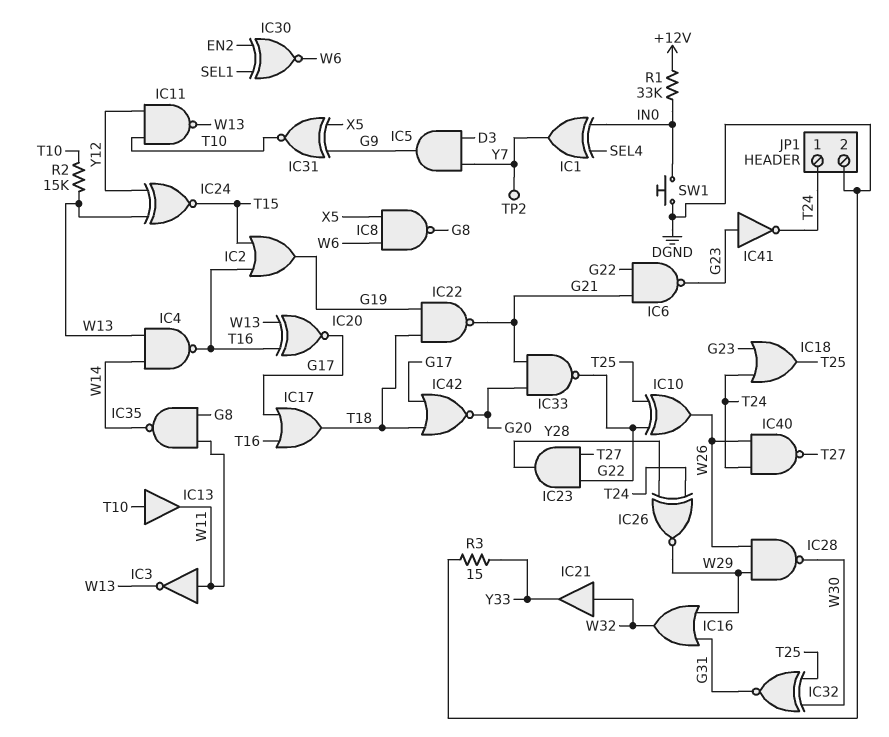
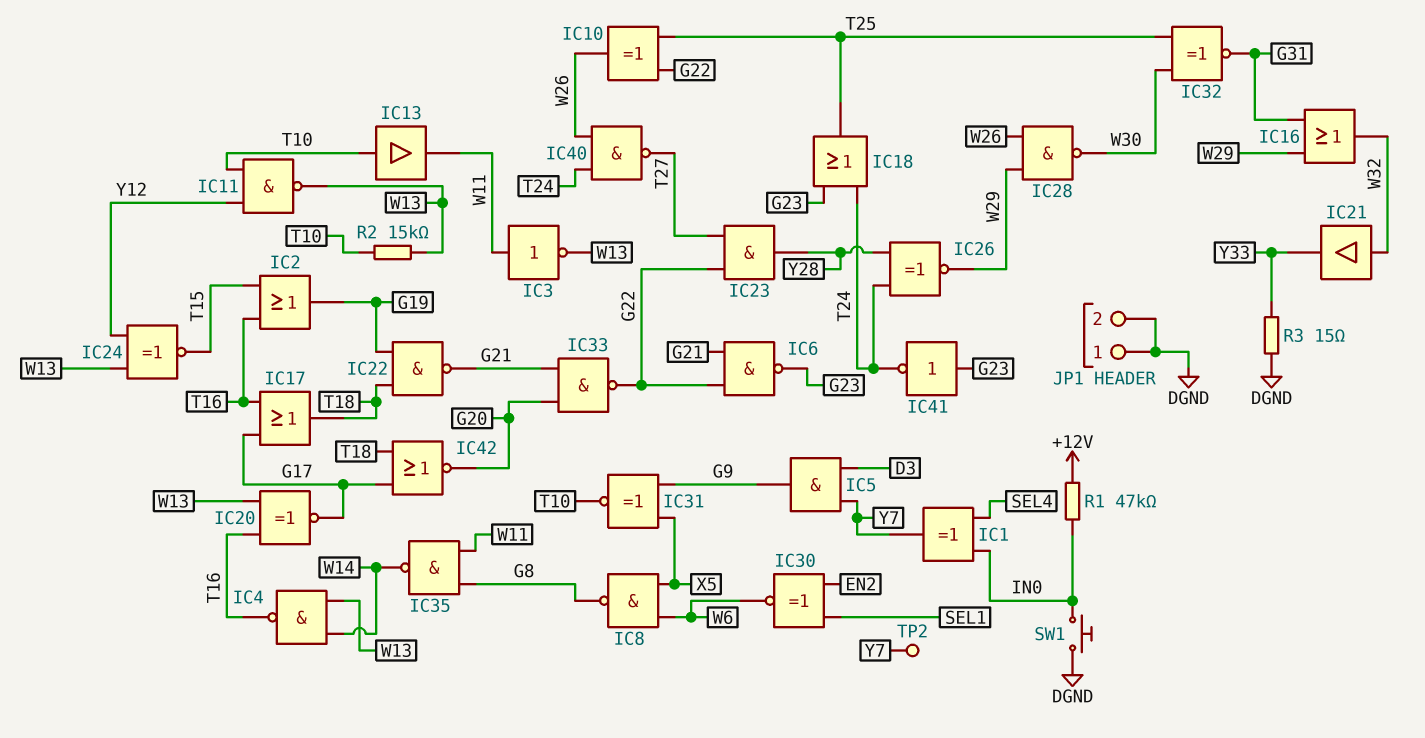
JP1 pin 1: T24 -> DGND
R1: 33k (+12V, IN0) -> 47k (+12V, IN0)

